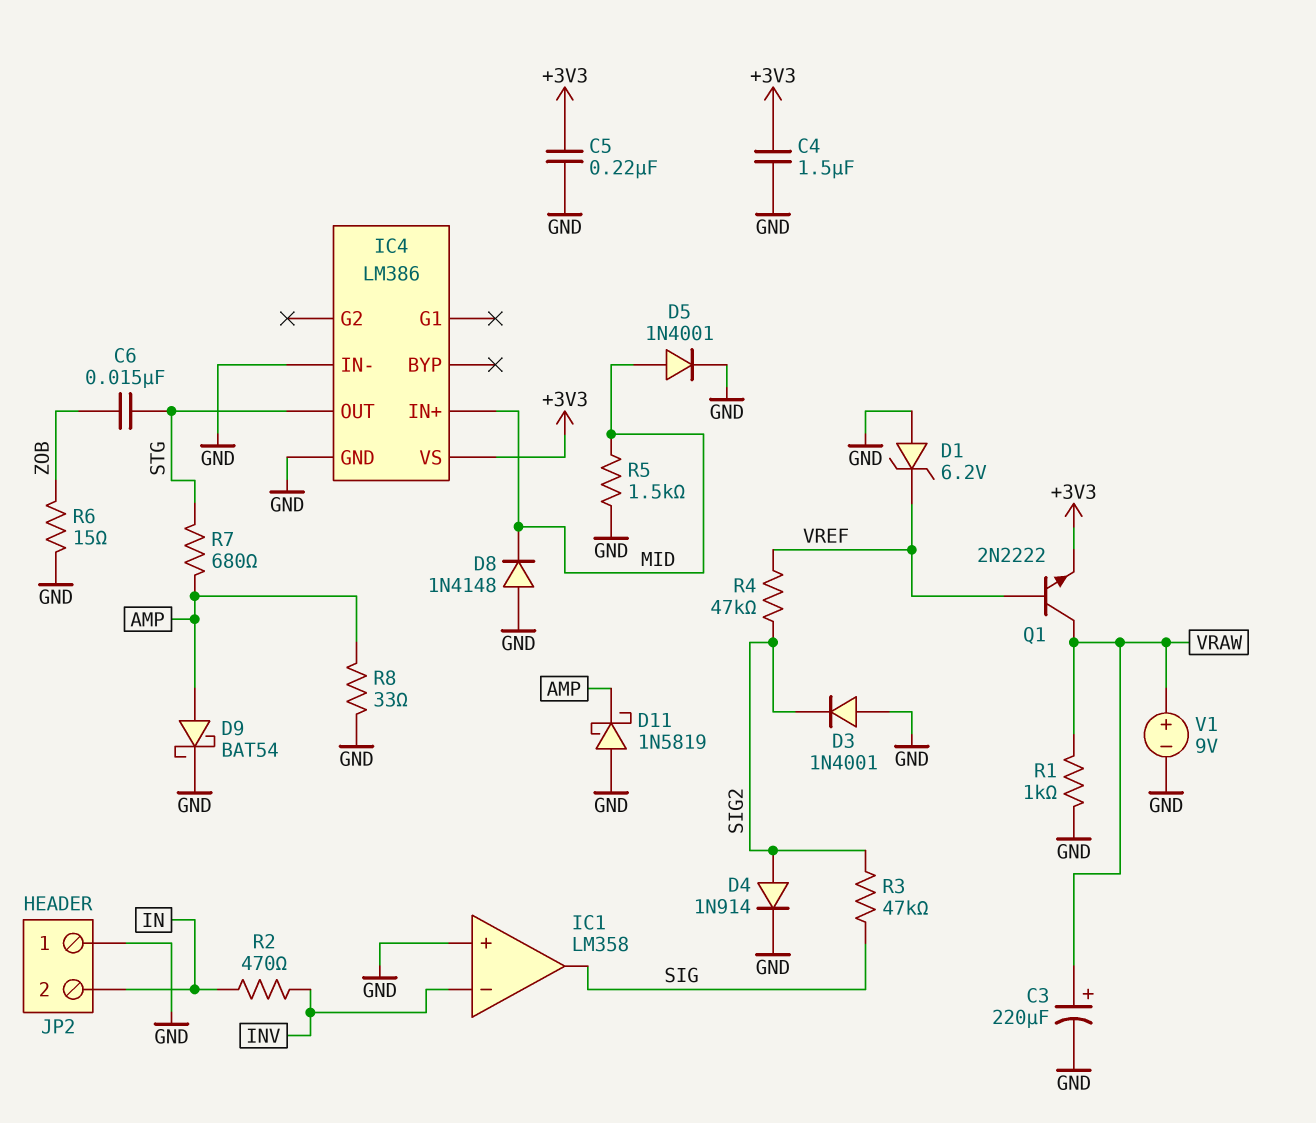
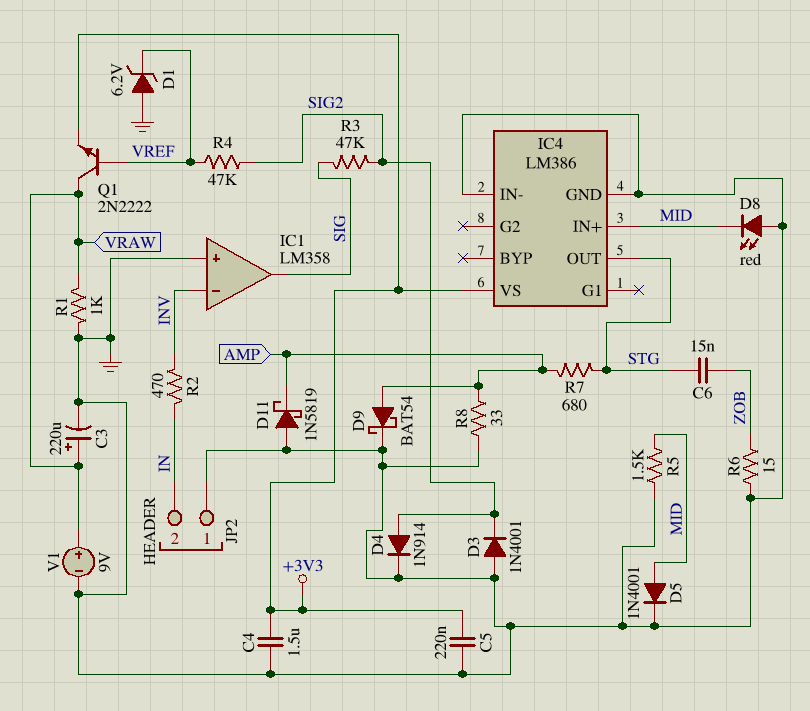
D8: diode 1N4148 (A GND, K MID) -> LED red (A GND, K MID)

